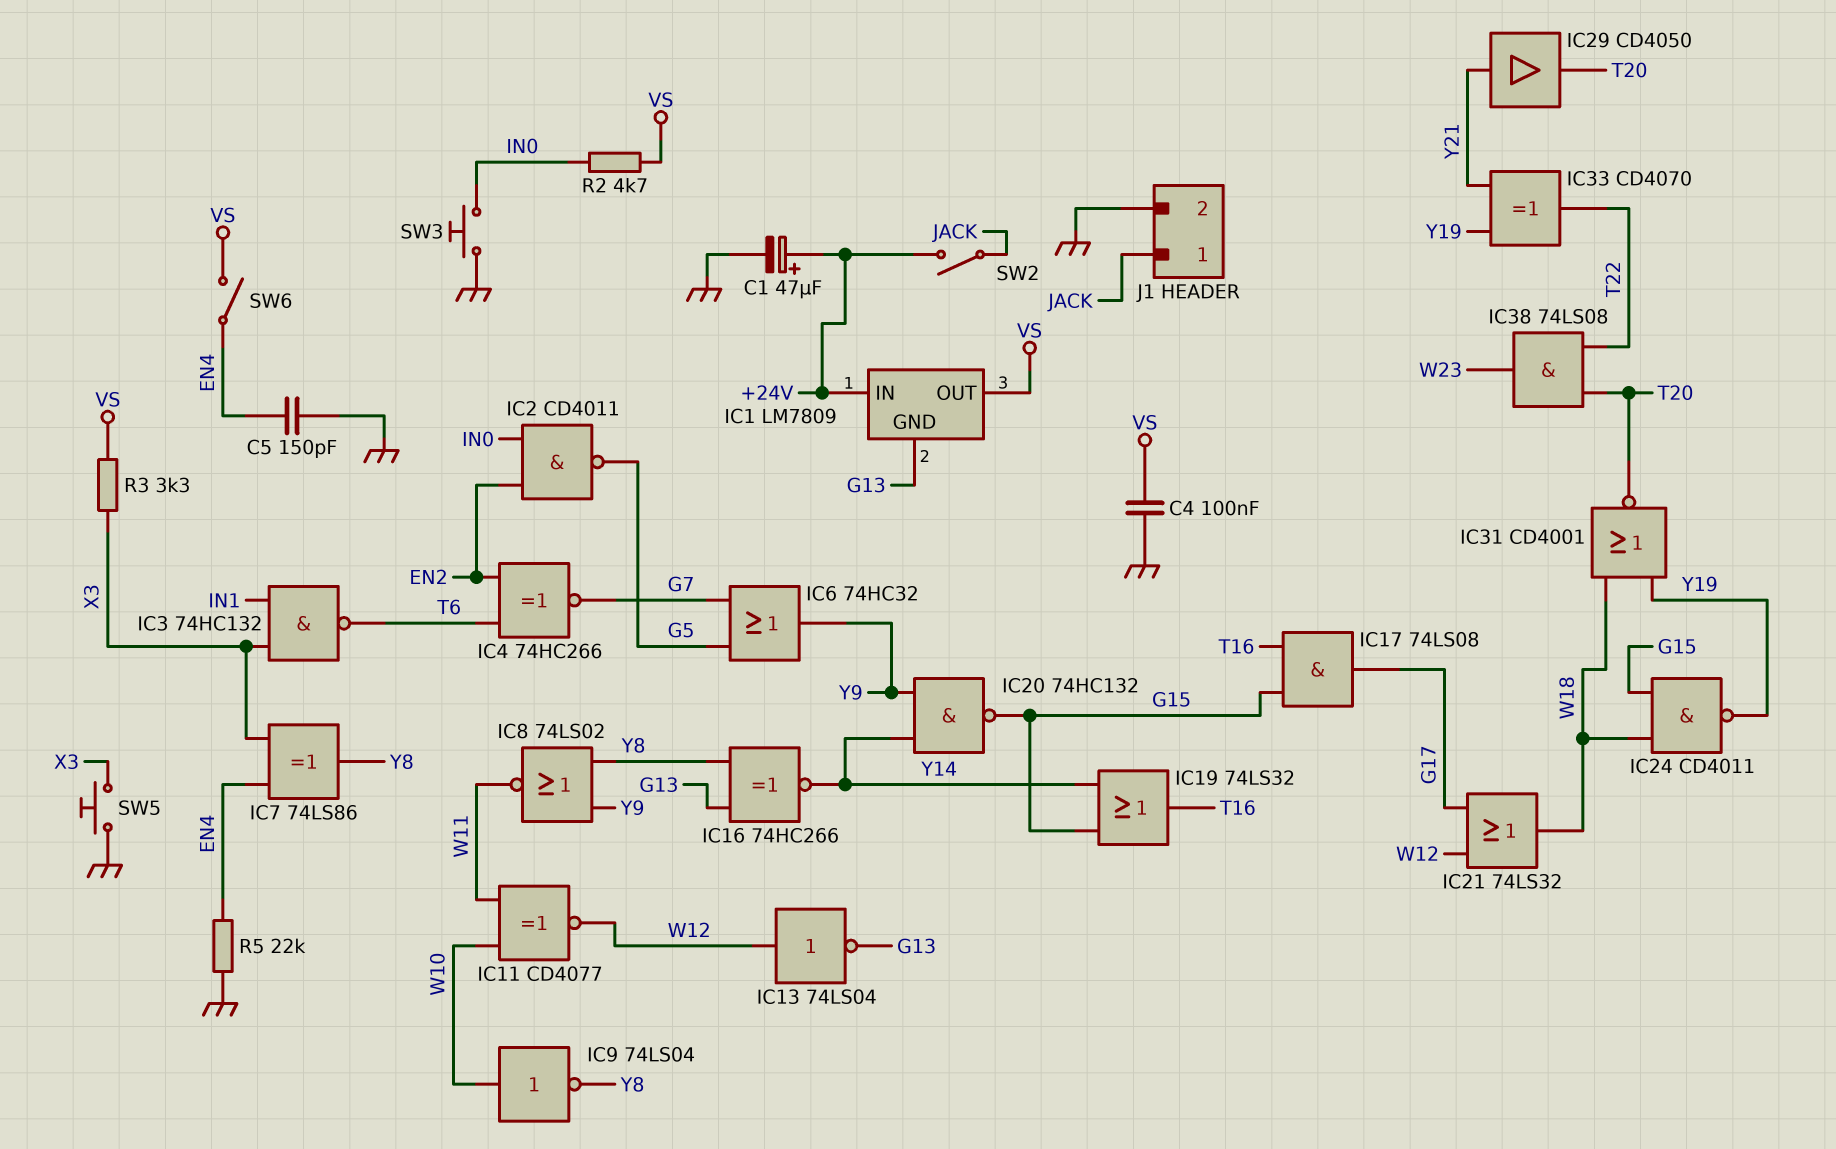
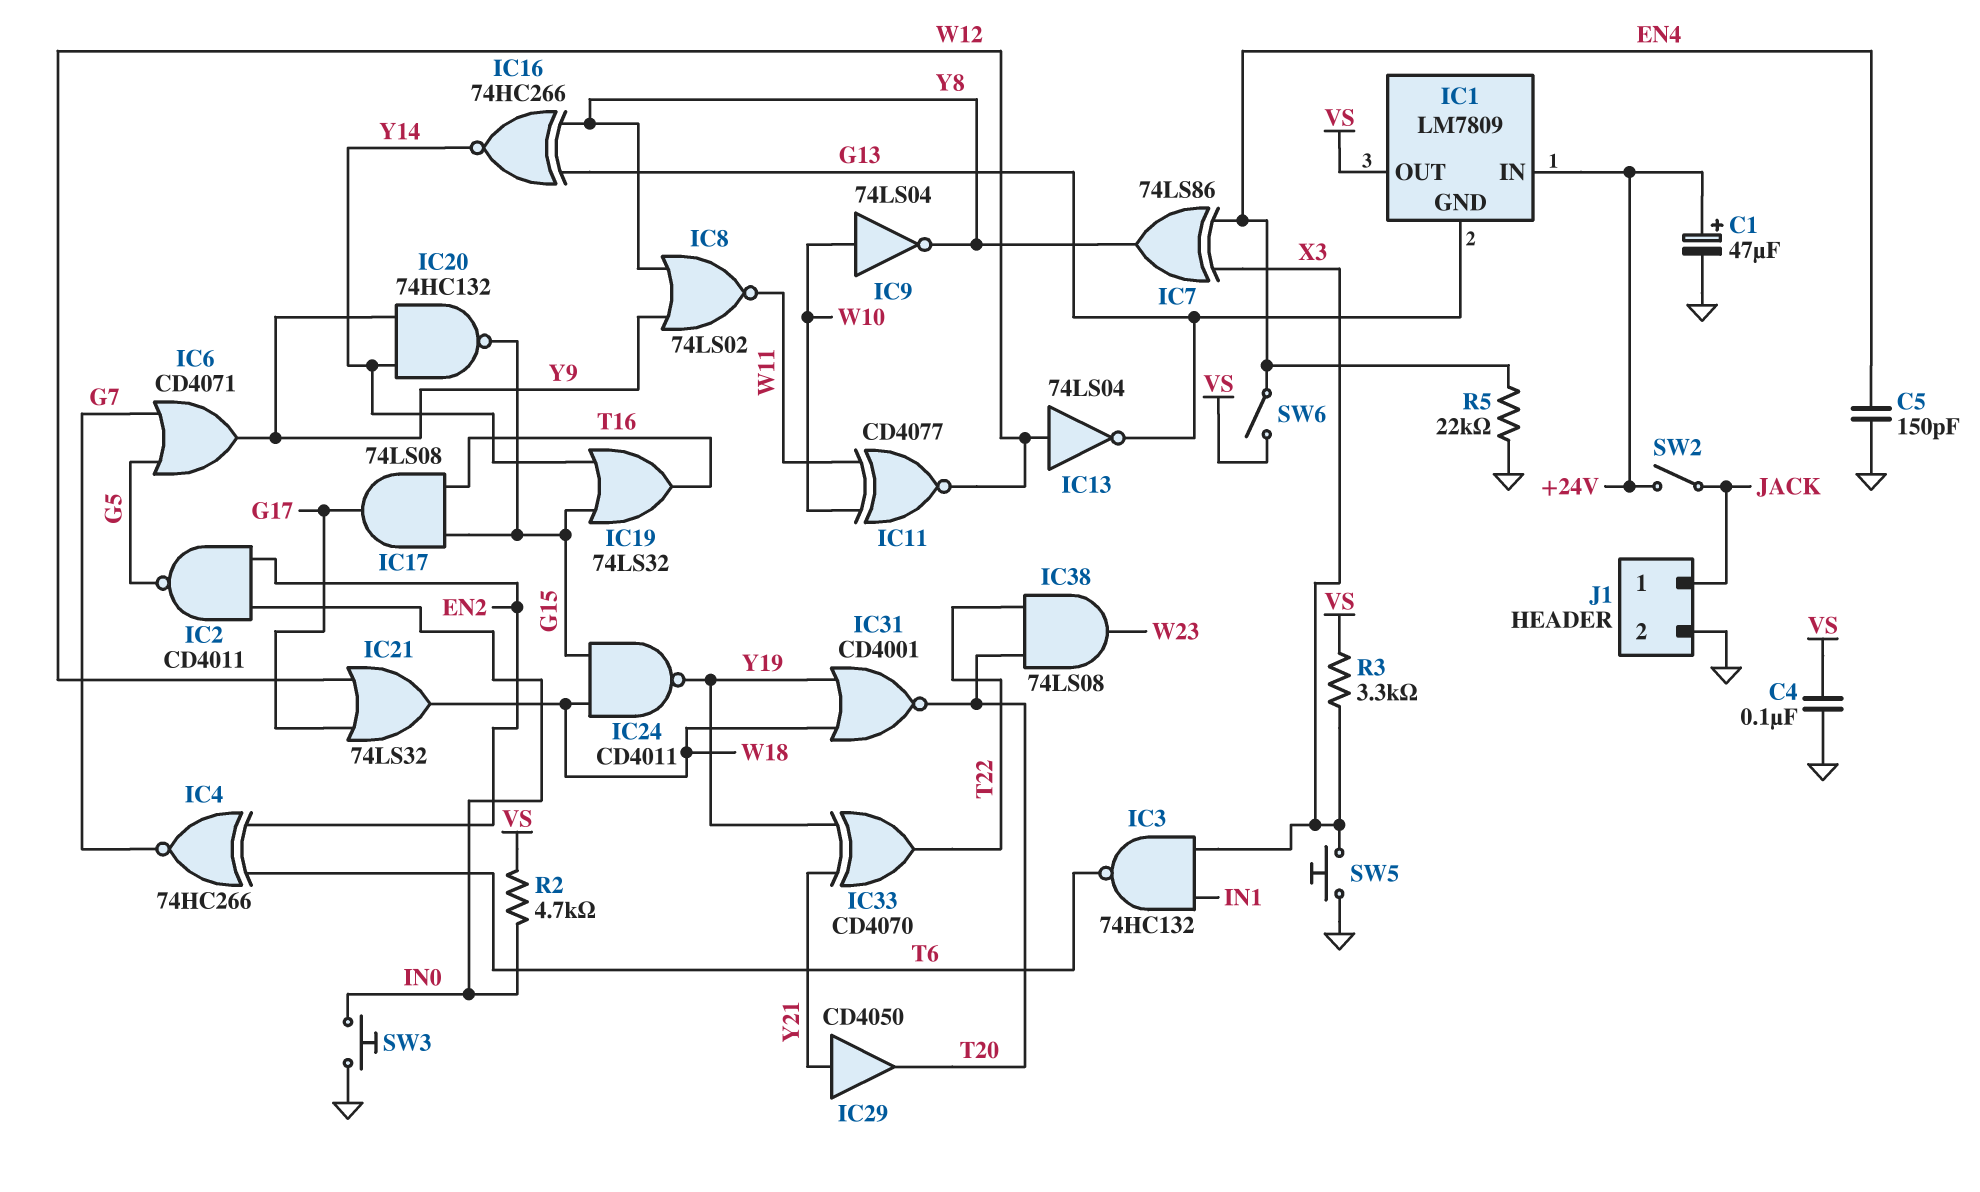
IC6: OR 74HC32 (in G5, in G7, out Y9) -> OR CD4071 (in G5, in G7, out Y9)

